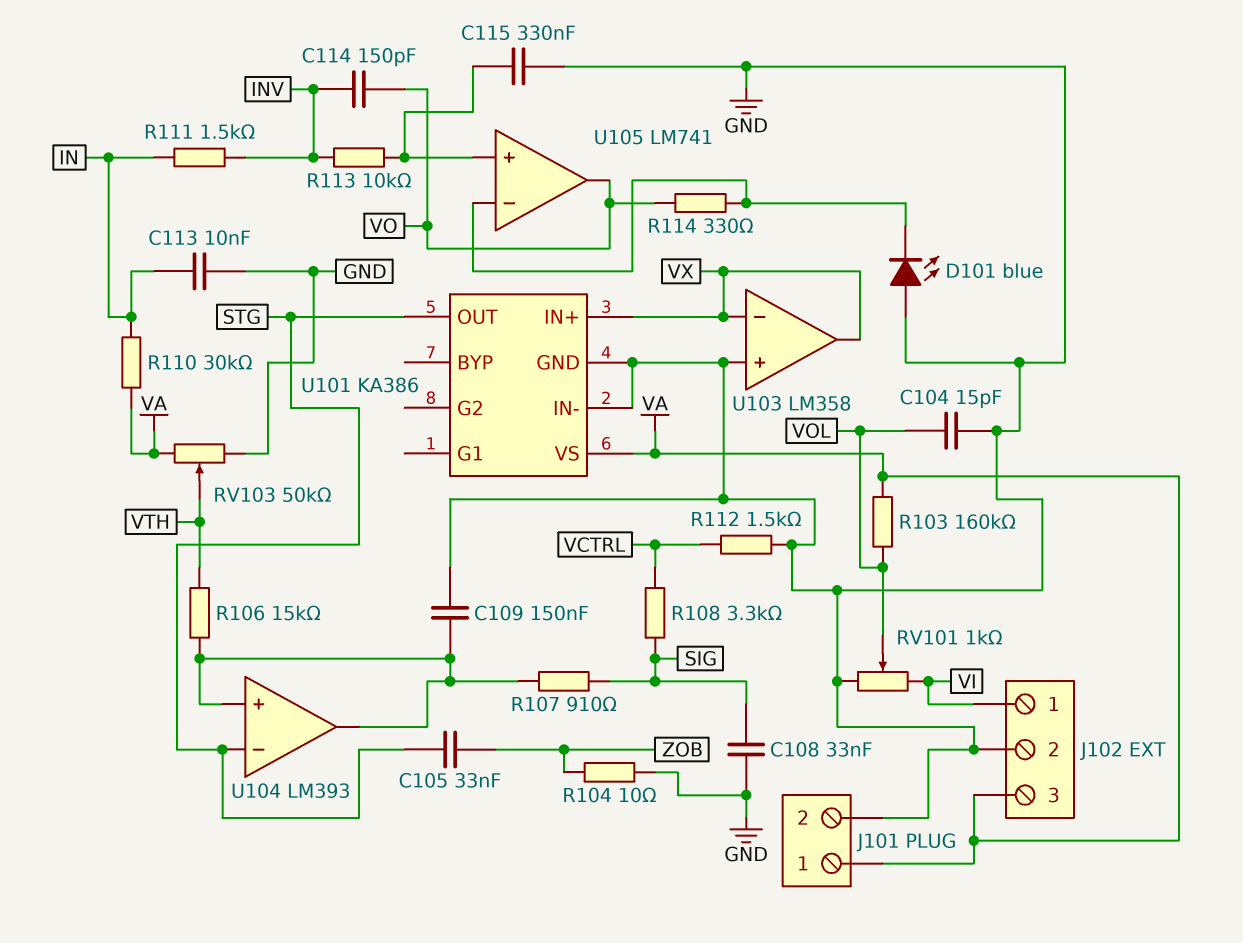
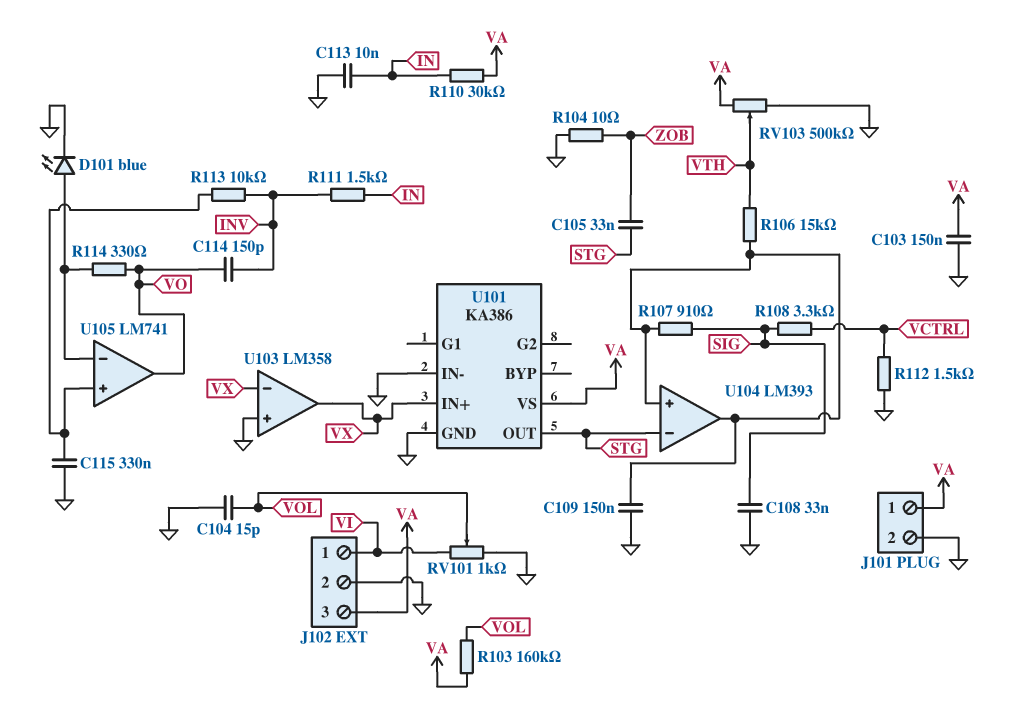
C103: none -> 150nF (GND, VA)
D101: LED blue (A GND, K U105/in-) -> LED blue (A U105/in-, K GND)
RV103: 50k (GND, VA, wiper VTH) -> 500k (GND, VA, wiper VTH)

